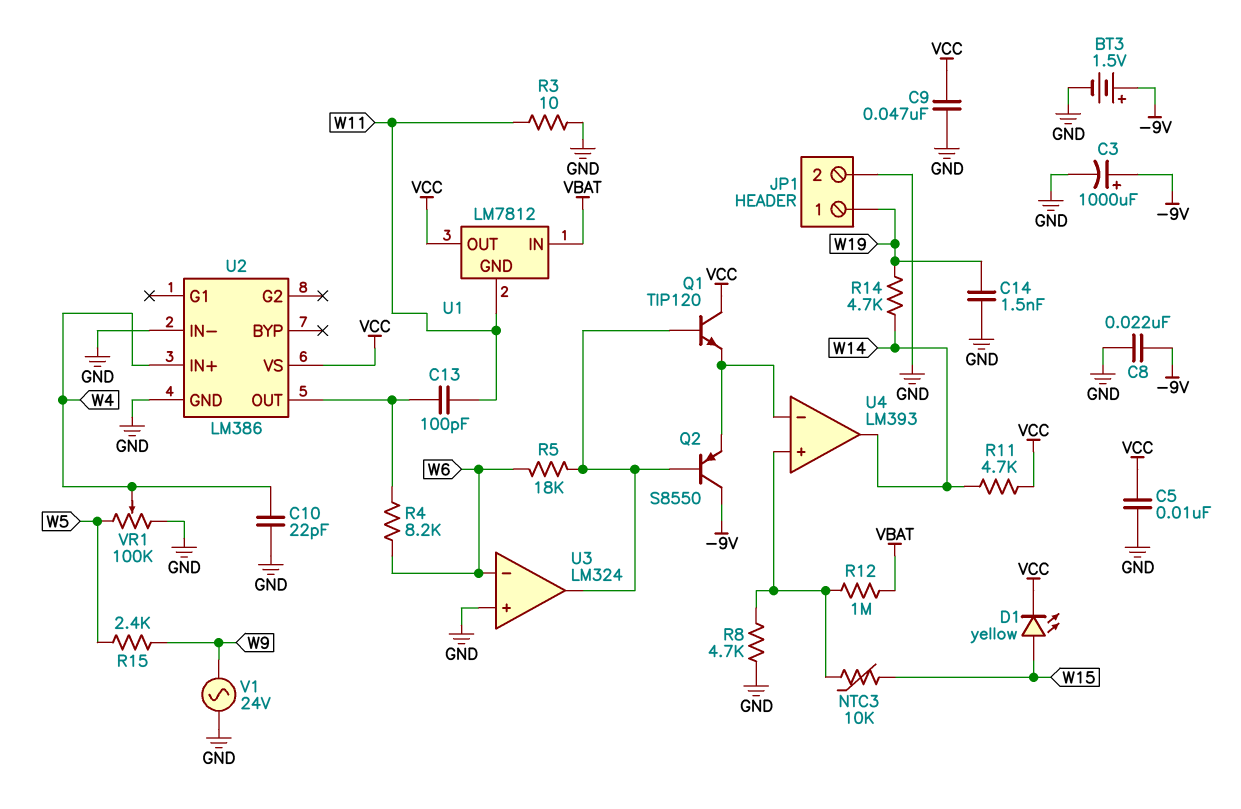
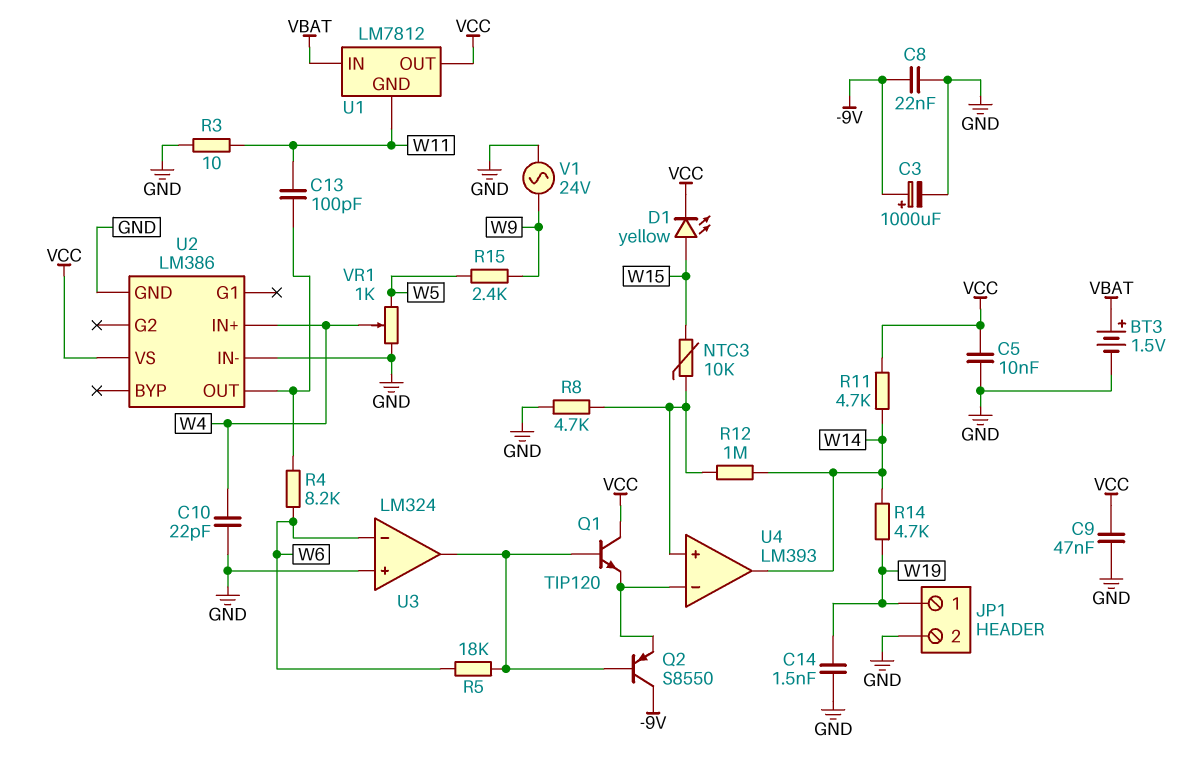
BT3: 1.5V (plus -9V, minus GND) -> 1.5V (plus VBAT, minus GND)
R12: 1M (U4/in+, VBAT) -> 1M (U4/in+, W14)
VR1: 100k (GND, W5, wiper W4) -> 1k (GND, W5, wiper W4)

